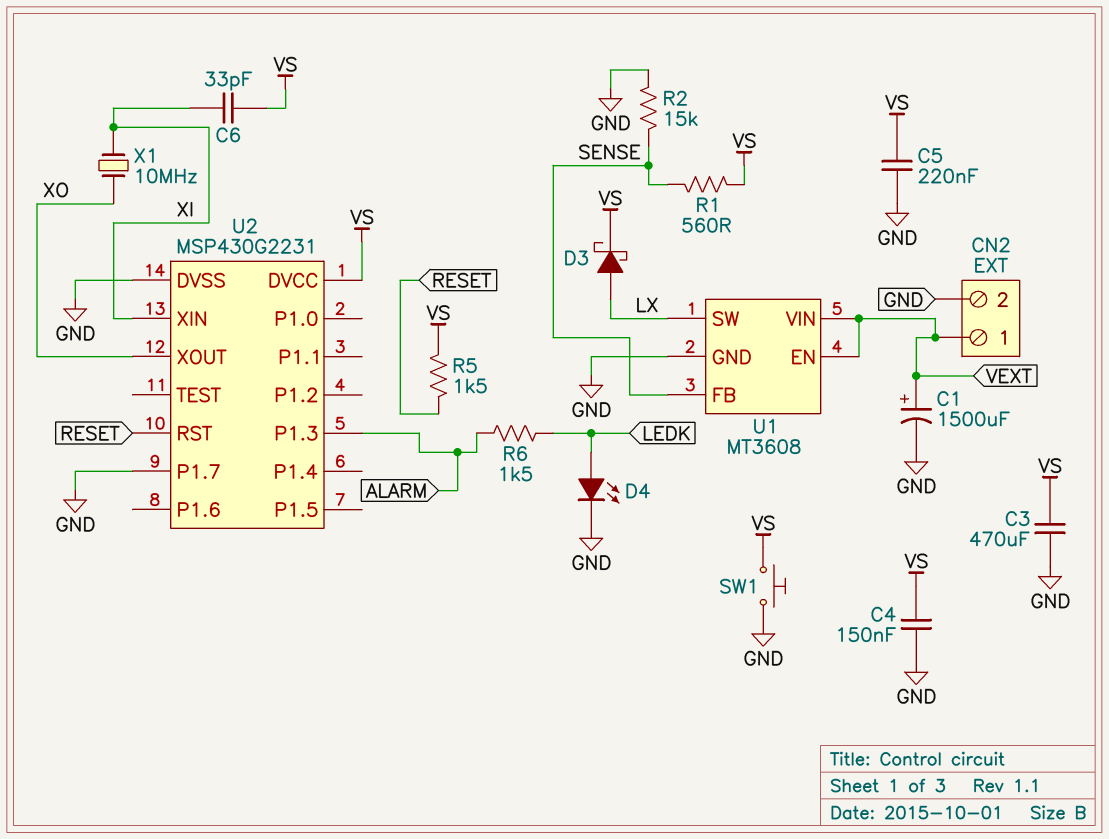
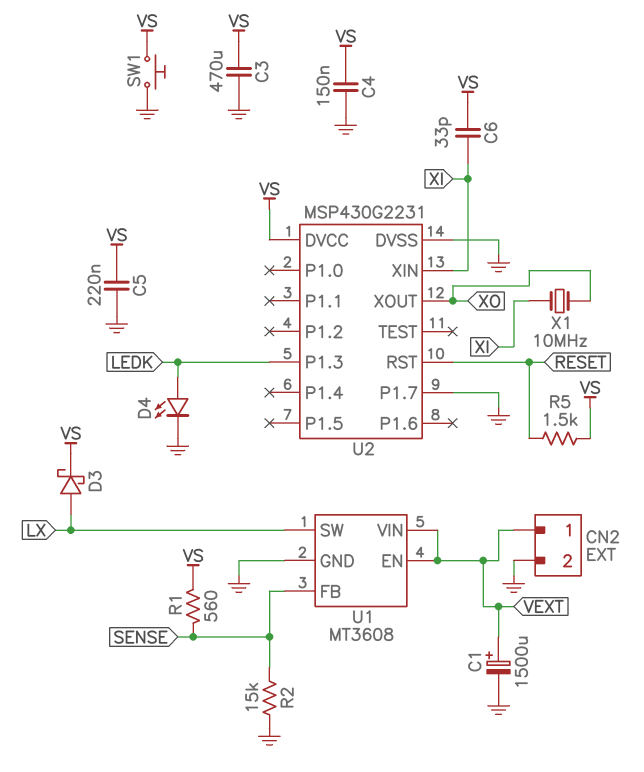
R6: 1.5k (ALARM, LEDK) -> none
U2 pin P1.3: ALARM -> LEDK

